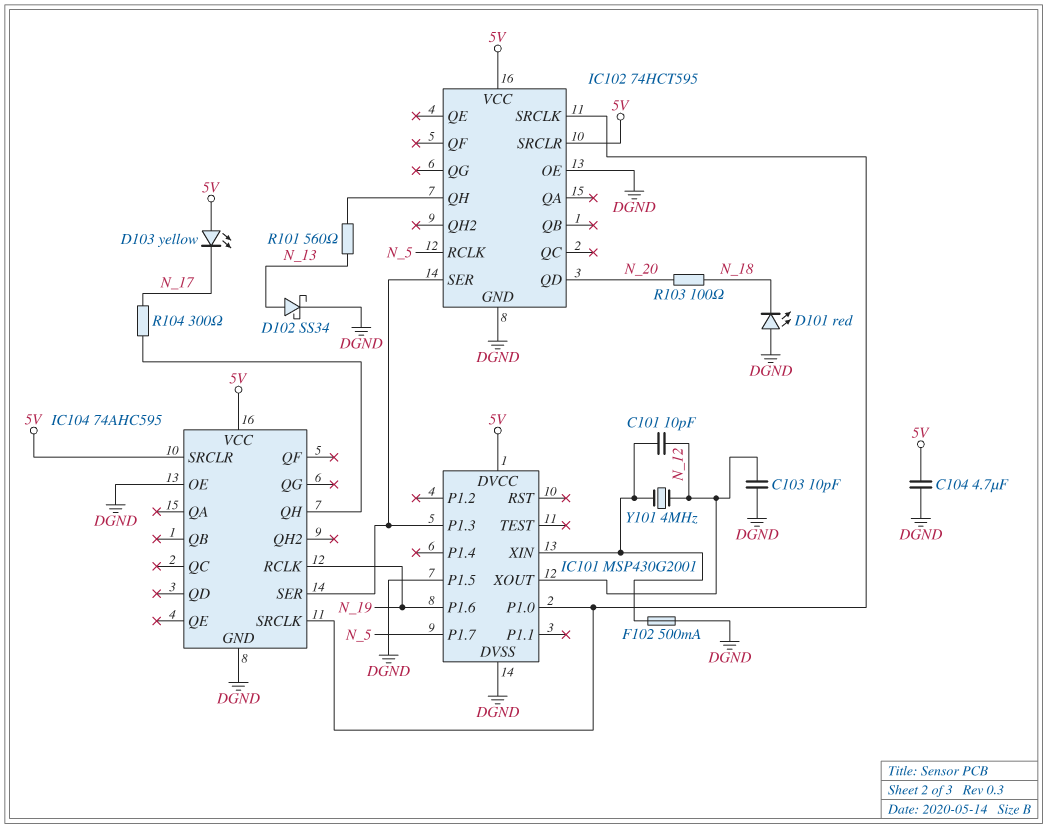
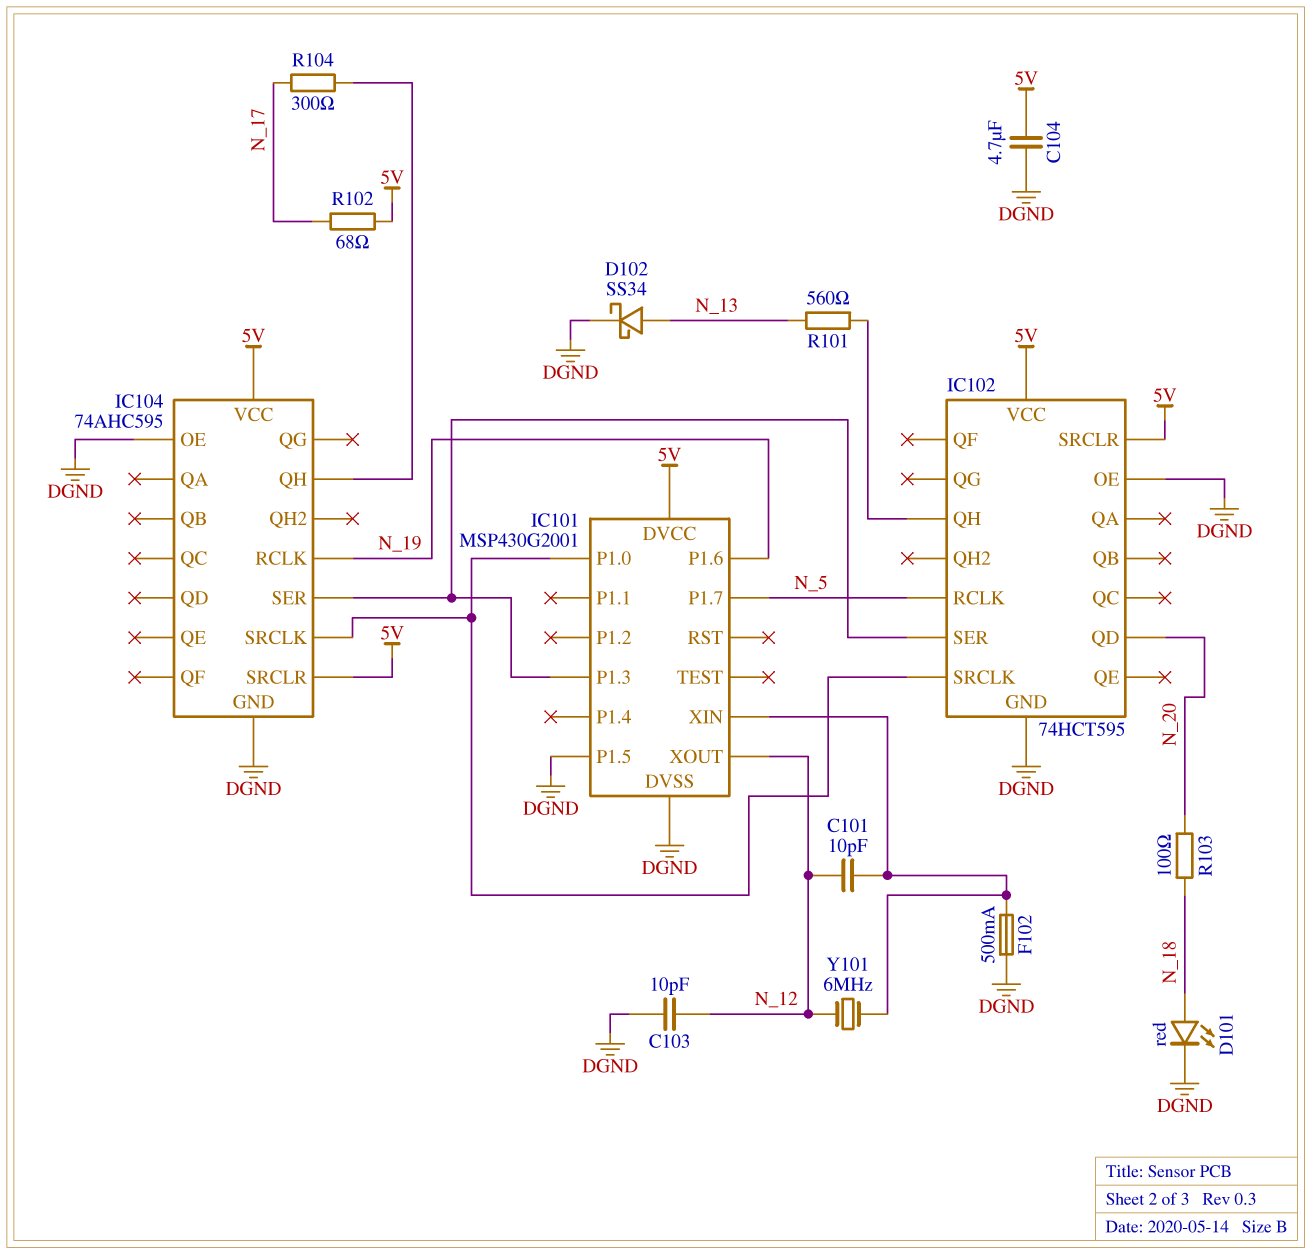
D101: LED red (A DGND, K N_18) -> LED red (A N_18, K DGND)
D103: LED yellow (A 5V, K N_17) -> none
R102: none -> 68 (5V, N_17)
Y101: 4MHz (IC101/XIN, N_12) -> 6MHz (IC101/XIN, N_12)

